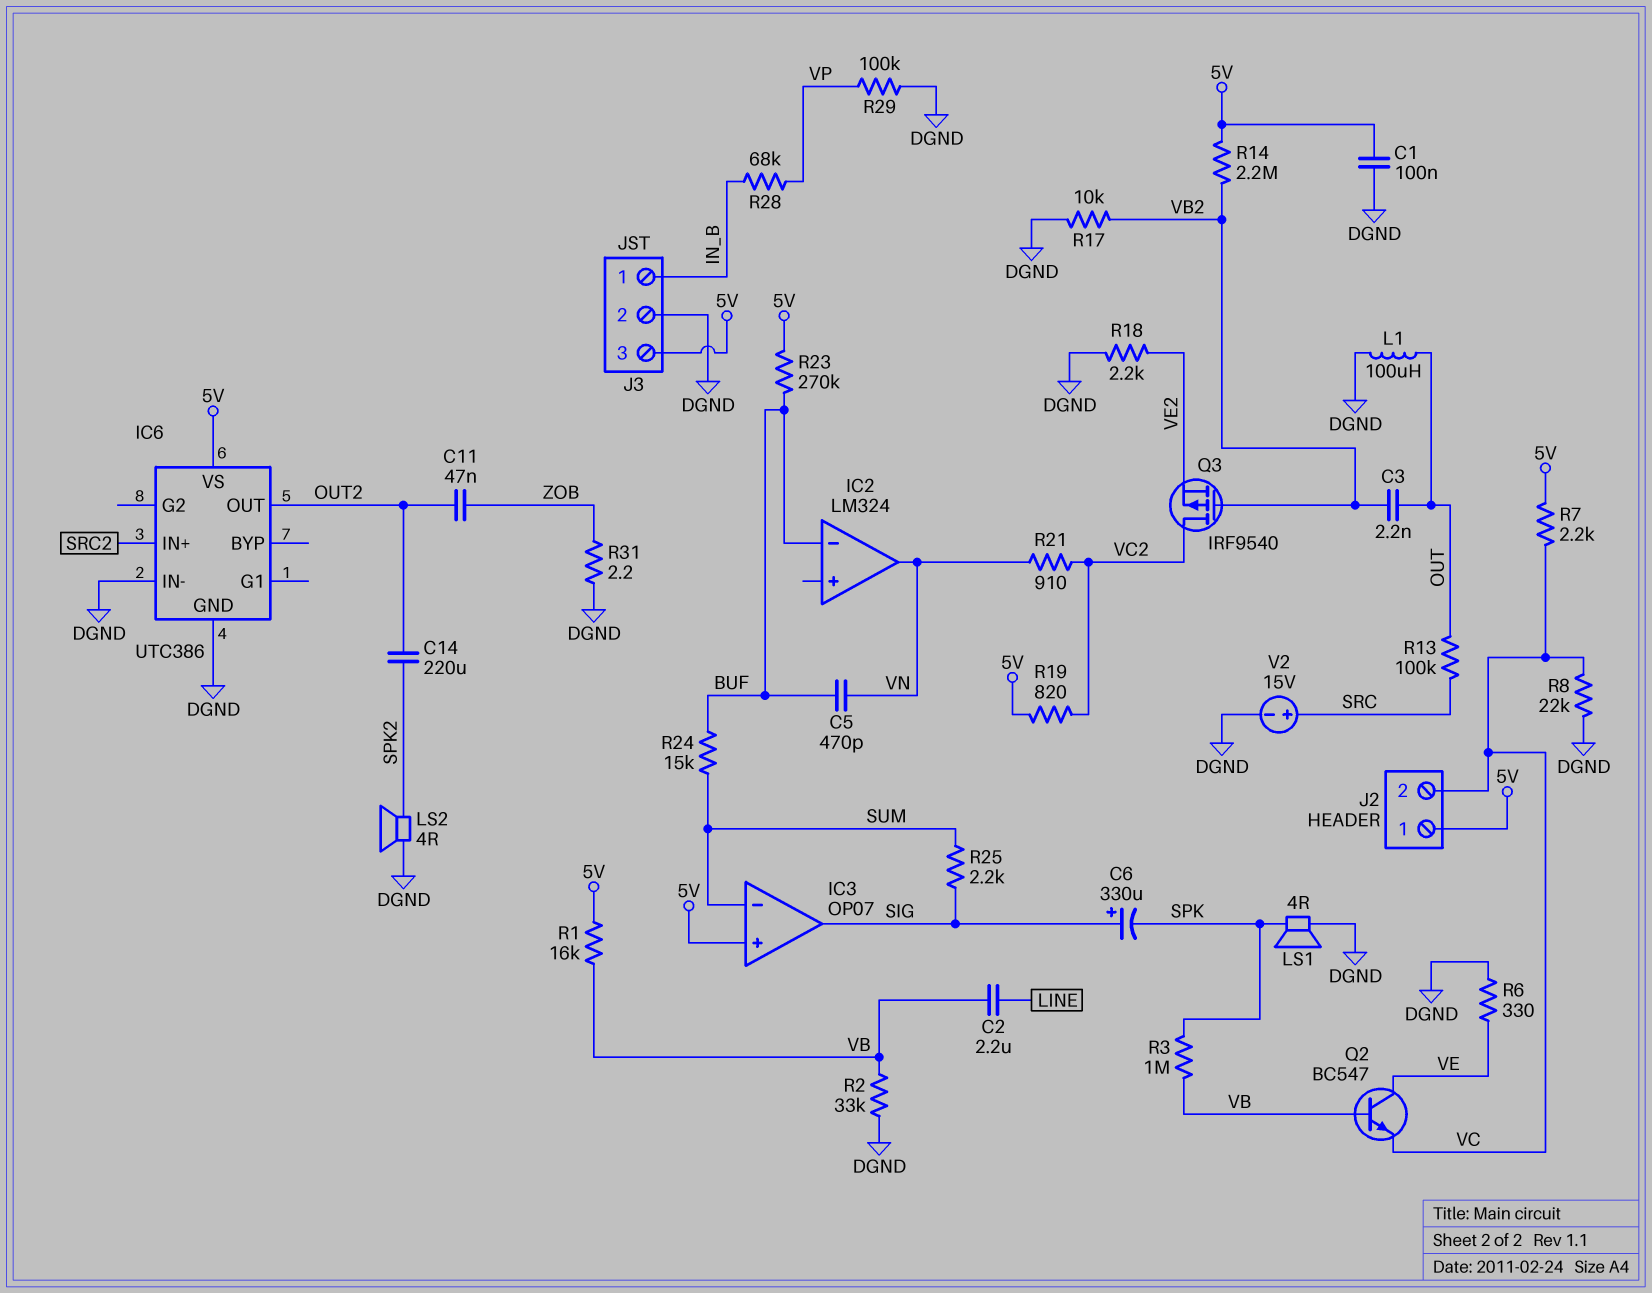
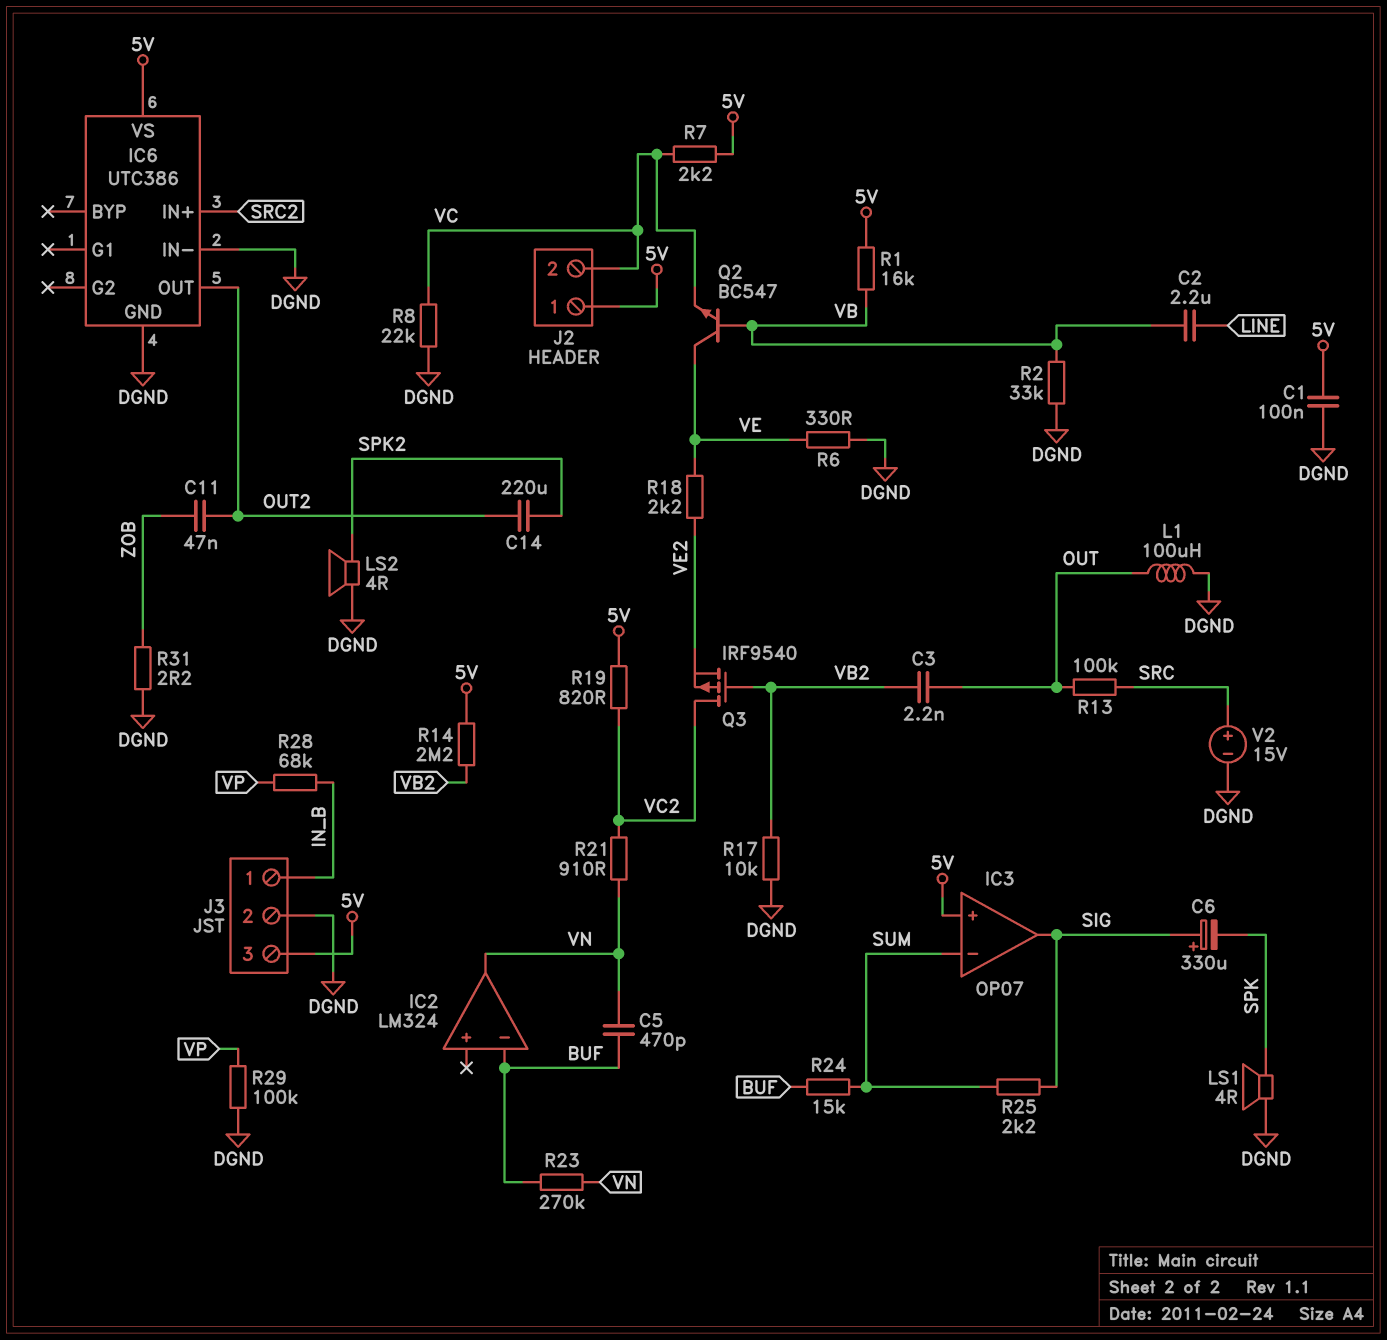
R3: 1M (SPK, VB) -> none
R18: 2.2k (DGND, VE2) -> 2.2k (VE, VE2)
R23: 270k (5V, BUF) -> 270k (BUF, VN)

